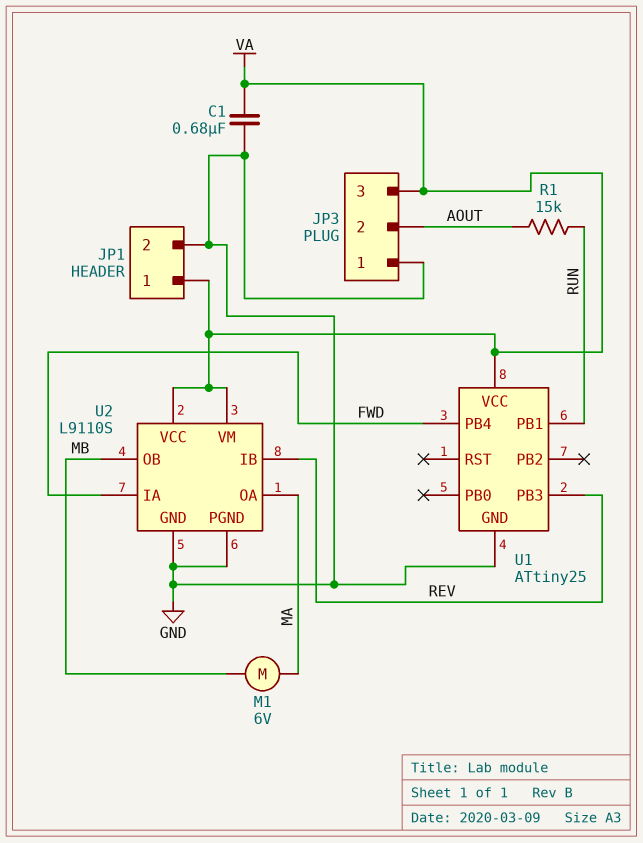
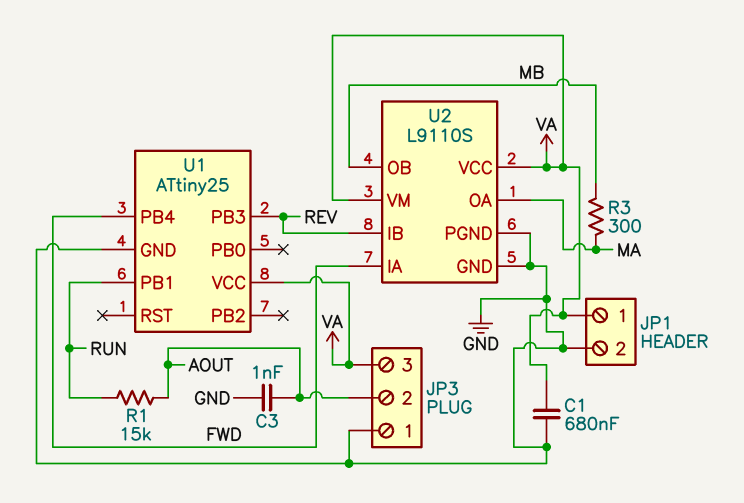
C3: none -> 1nF (AOUT, GND)
M1: motor 6V (MA, MB) -> none
R3: none -> 300 (MA, MB)

